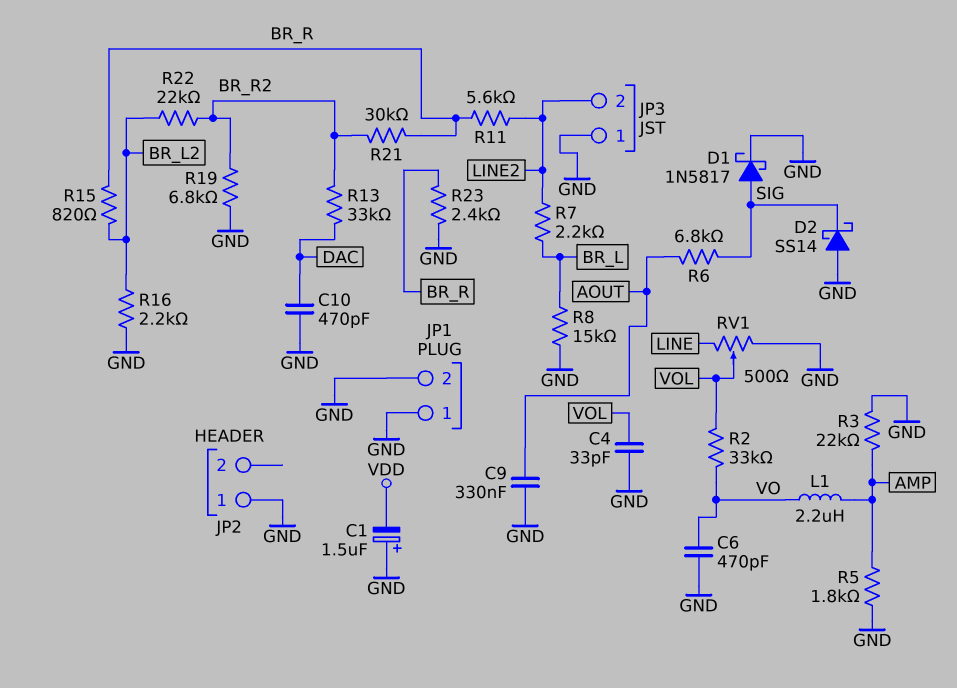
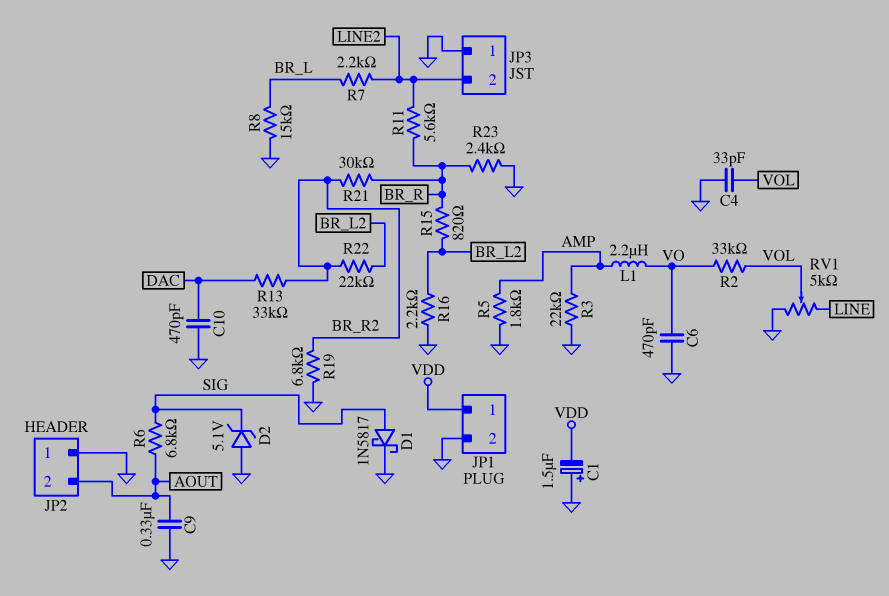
D2: schottky SS14 (A GND, K SIG) -> zener 5.1V (A GND, K SIG)
JP1 pin 1: GND -> VDD
JP2 pin 2: none -> AOUT
RV1: 500 (GND, LINE, wiper VOL) -> 5k (GND, LINE, wiper VOL)

